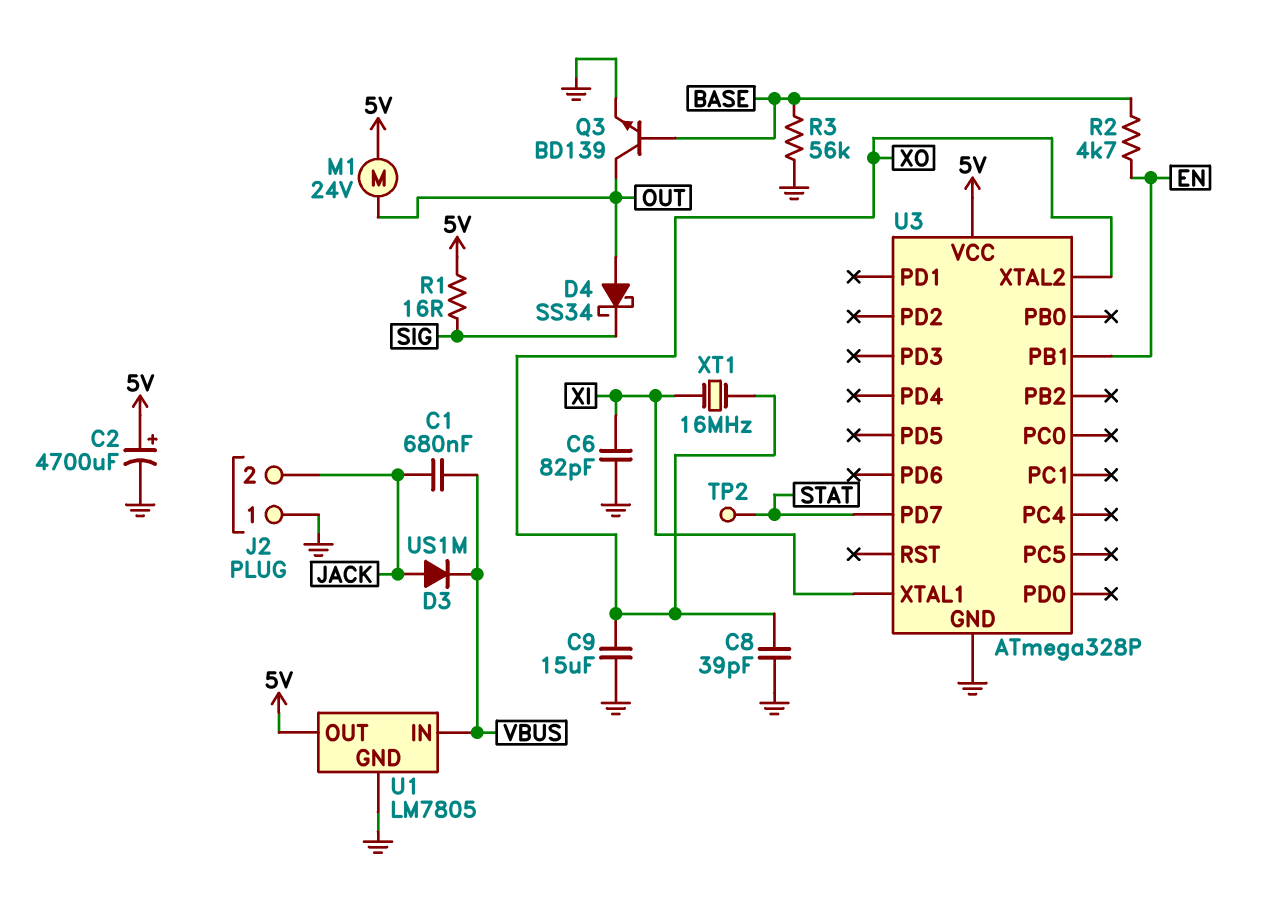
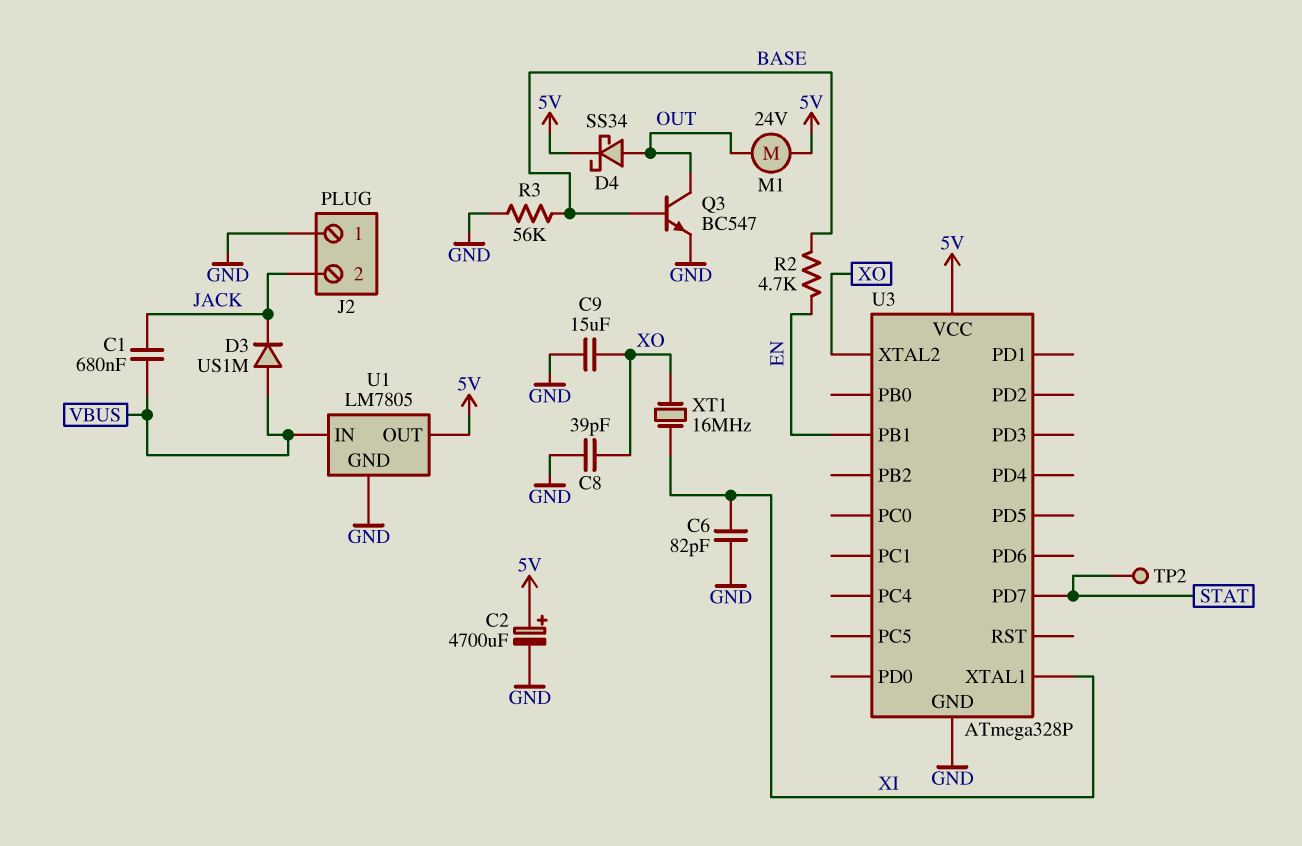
D3: diode US1M (A JACK, K VBUS) -> diode US1M (A VBUS, K JACK)
D4: schottky SS34 (A OUT, K SIG) -> schottky SS34 (A OUT, K 5V)
Q3: NPN BD139 (B BASE, C OUT, E GND) -> NPN BC547 (B BASE, C OUT, E GND)
R1: 16 (5V, SIG) -> none

